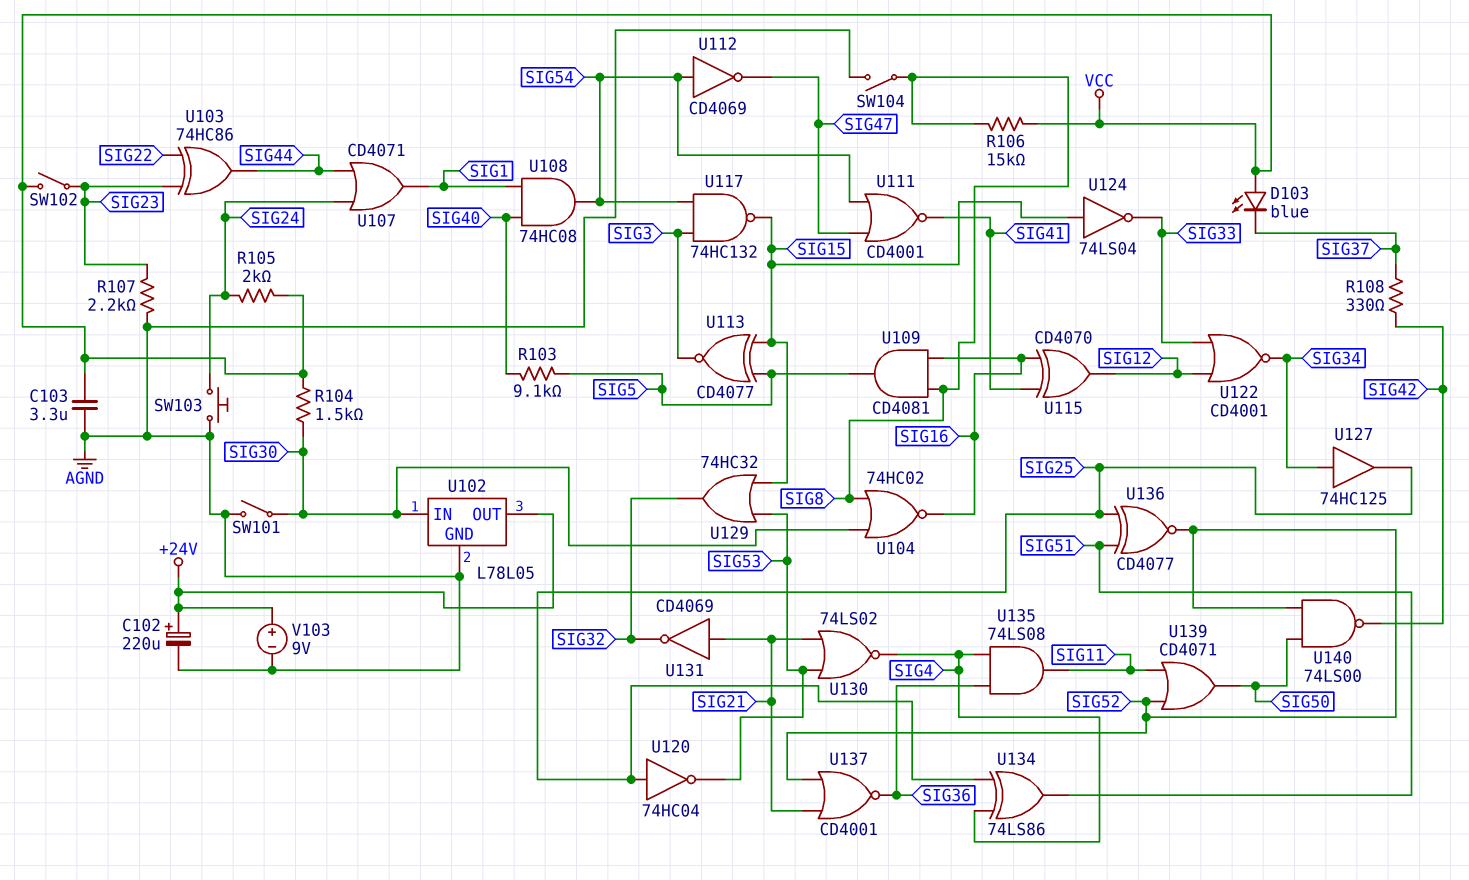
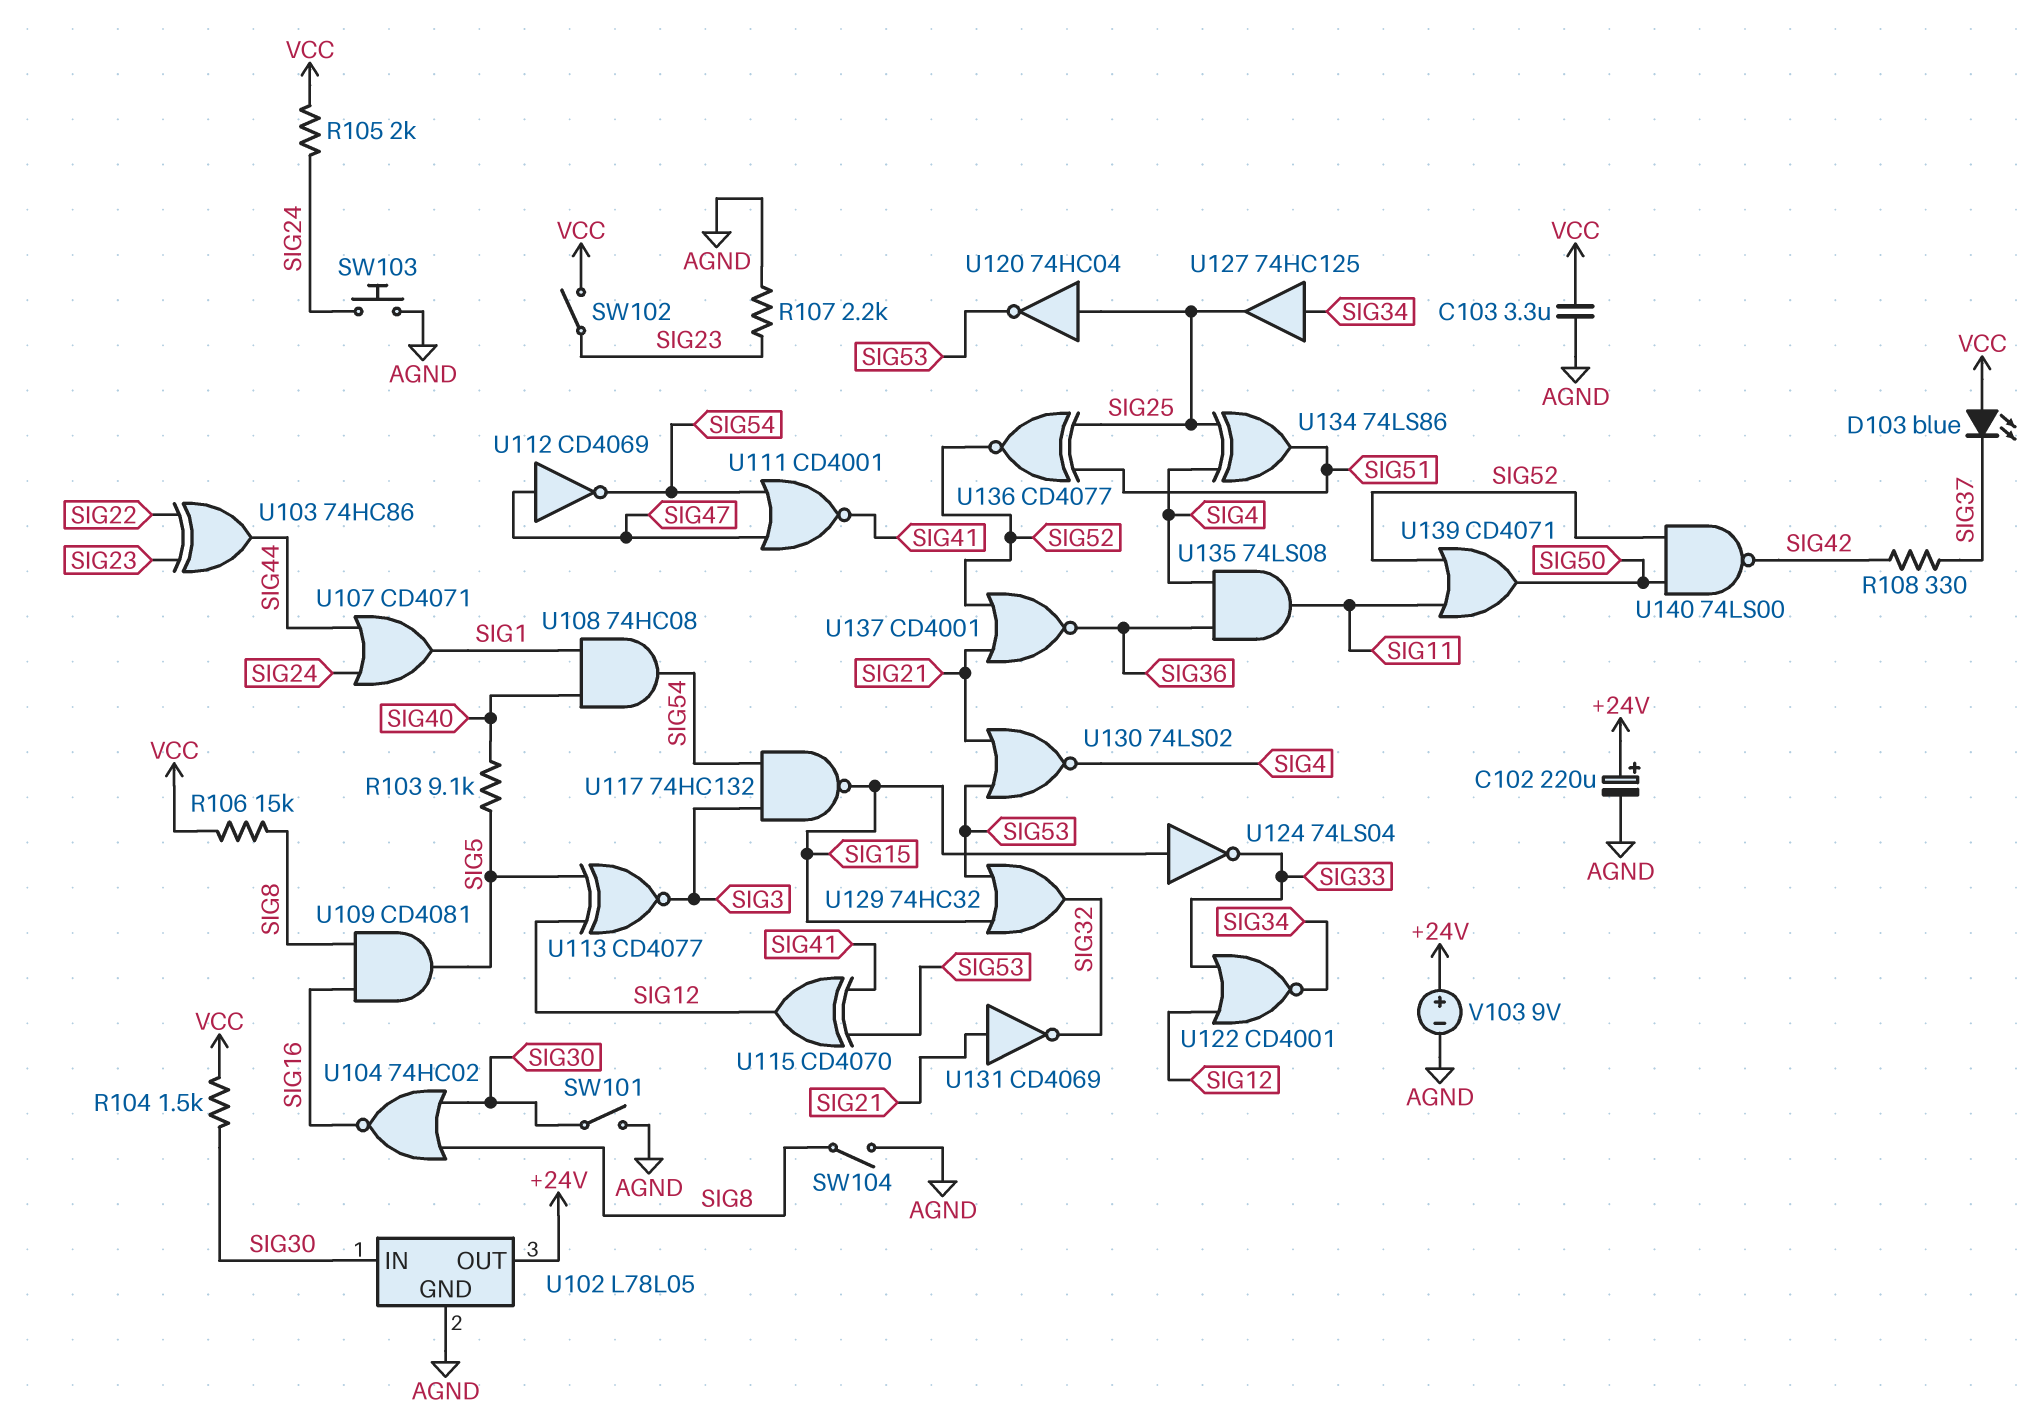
U112: NOT CD4069 (in SIG54, out SIG47) -> NOT CD4069 (in SIG47, out SIG54)
U113: XNOR CD4077 (in SIG5, in SIG15, out SIG3) -> XNOR CD4077 (in SIG5, in SIG12, out SIG3)
U115: XOR CD4070 (in SIG16, in SIG41, out SIG12) -> XOR CD4070 (in SIG41, in SIG53, out SIG12)

